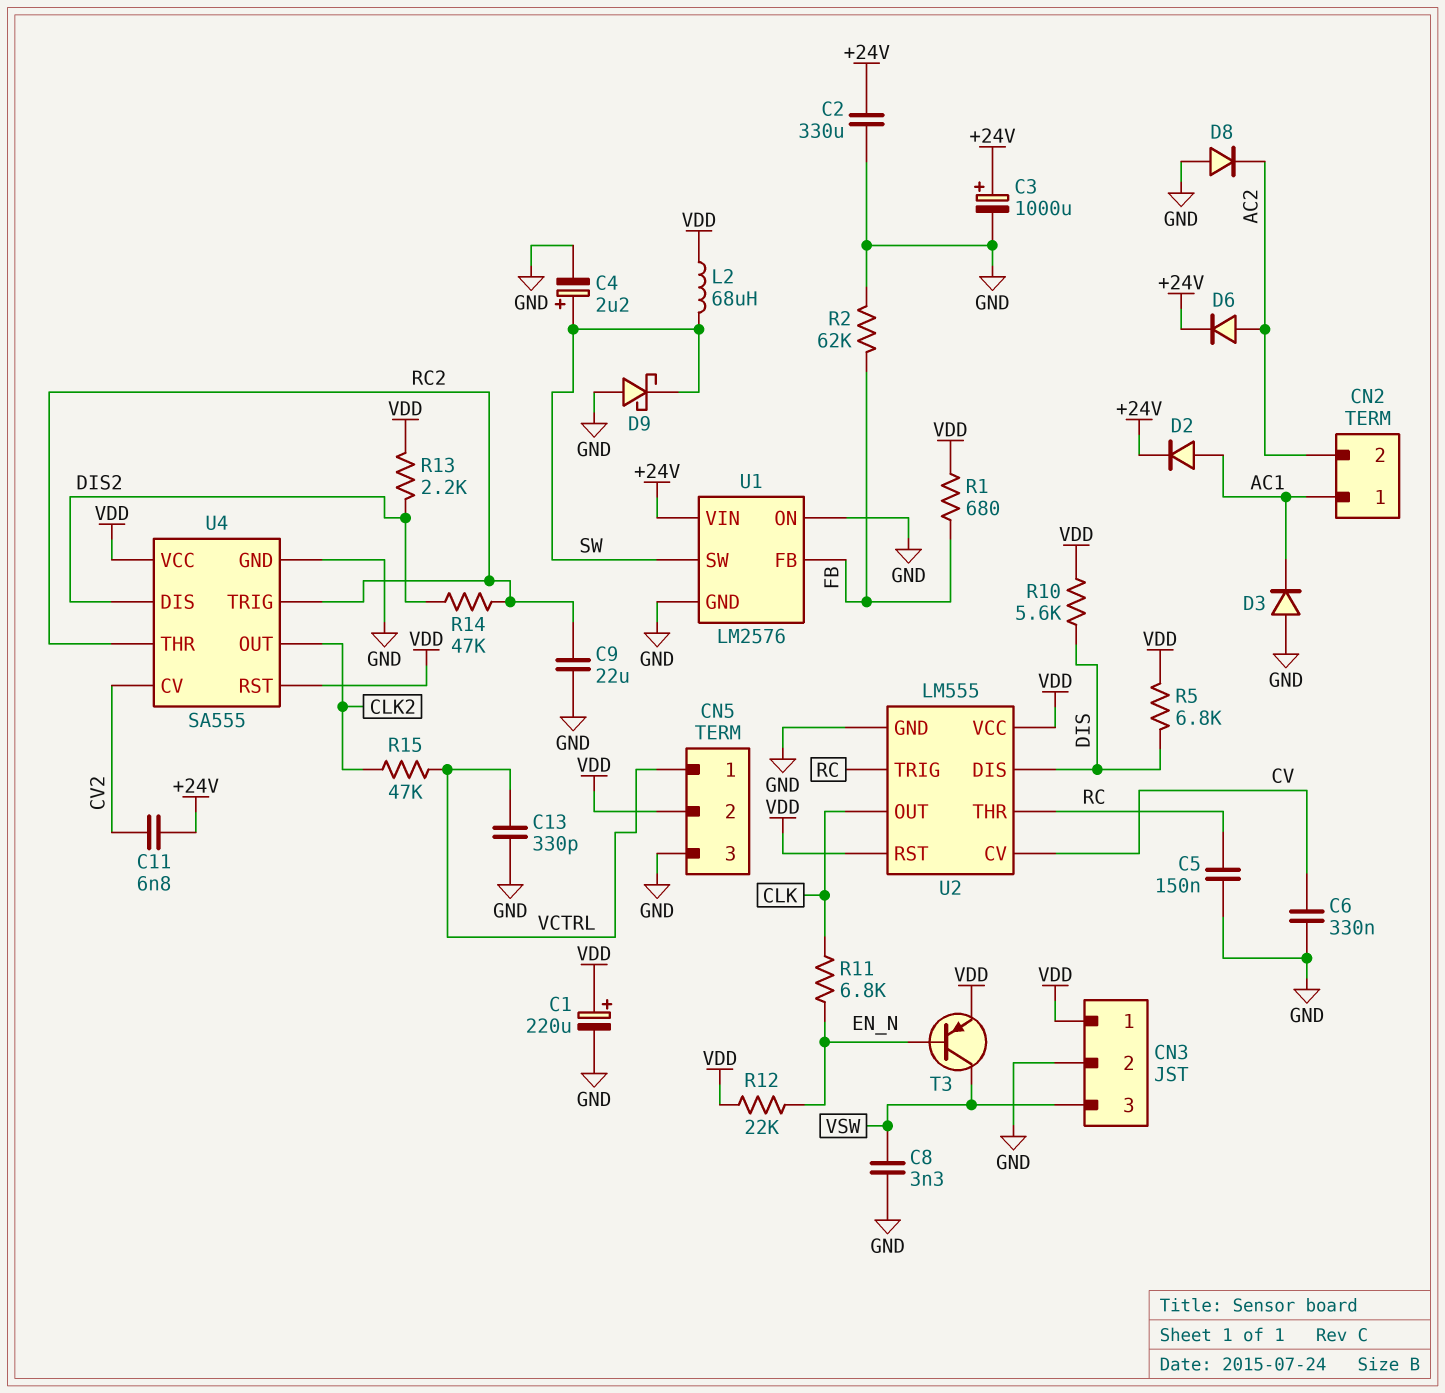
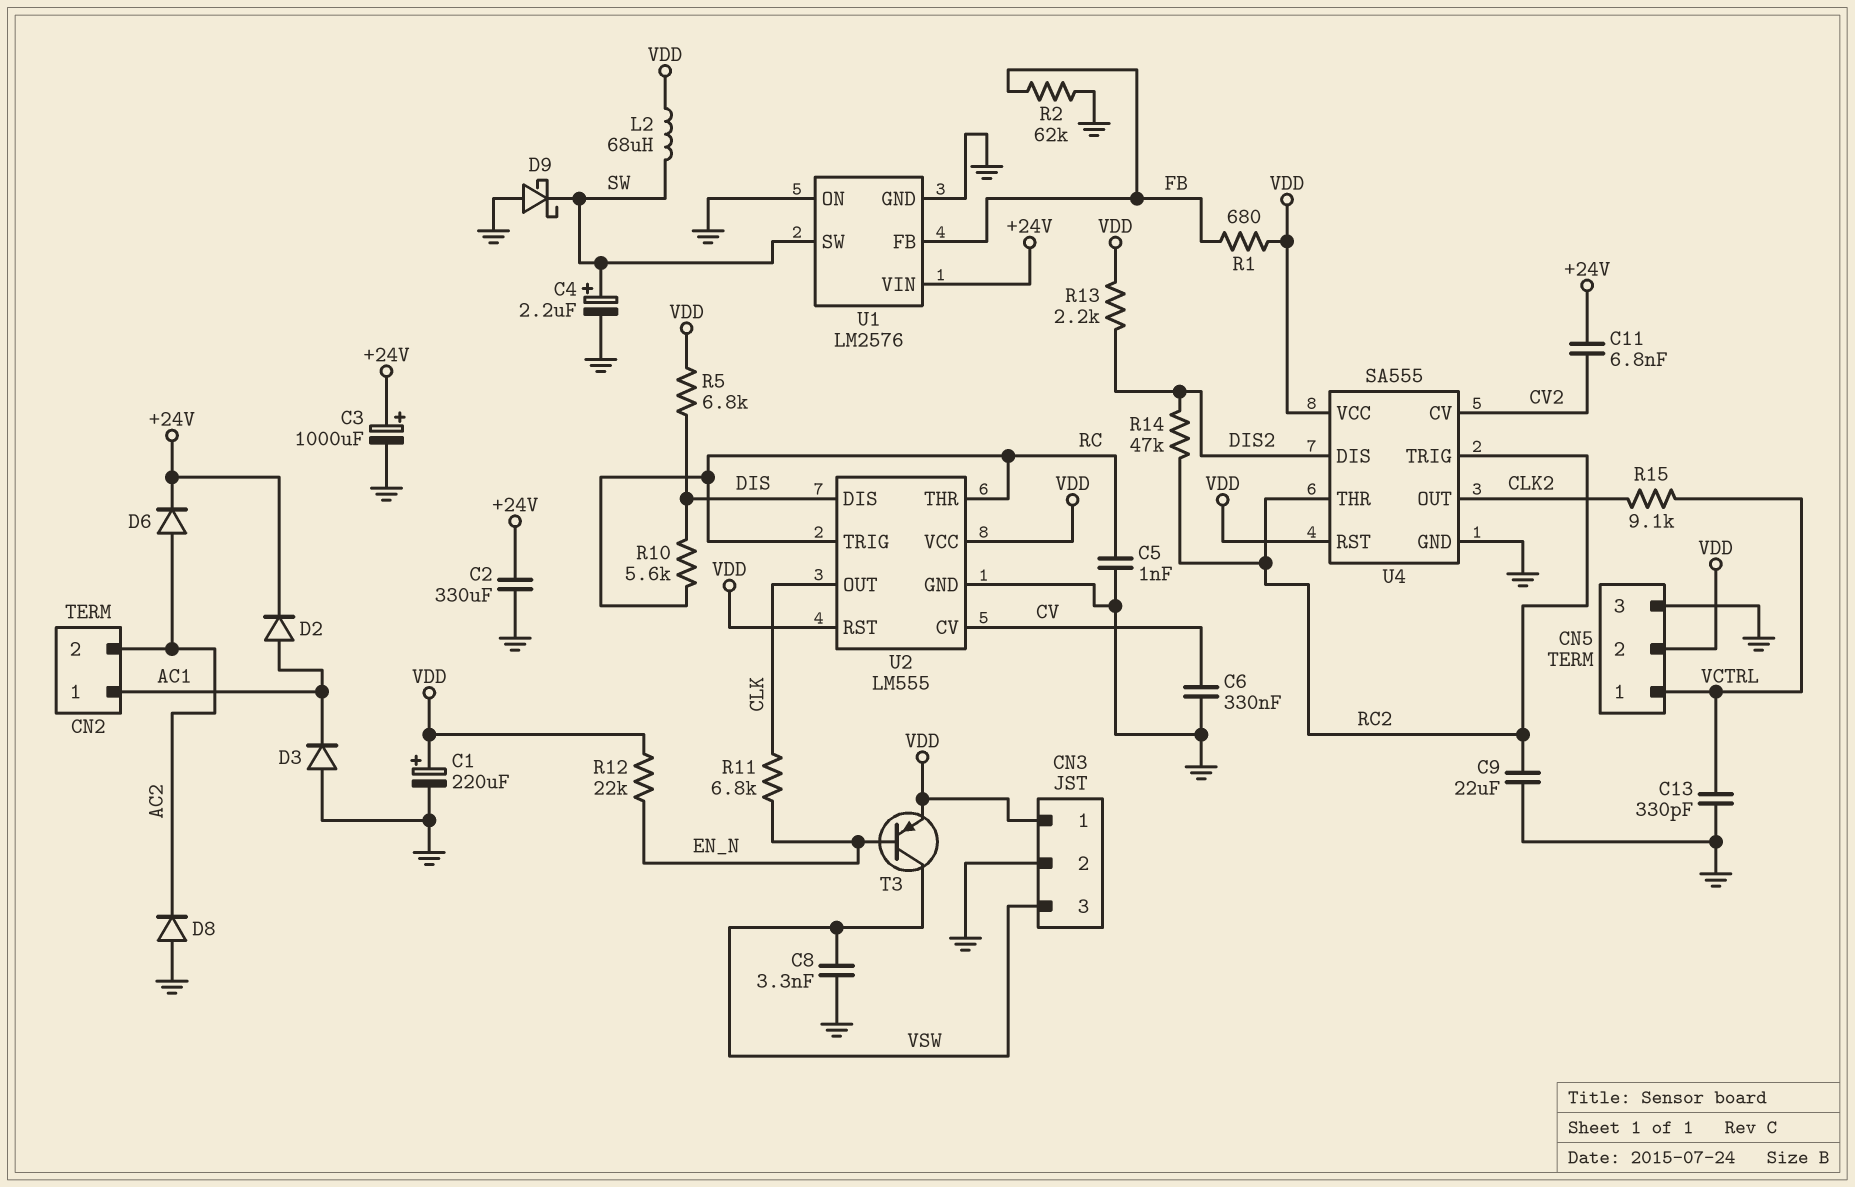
C5: 150nF (GND, RC) -> 1nF (GND, RC)
R10: 5.6k (DIS, VDD) -> 5.6k (DIS, RC)
R15: 47k (CLK2, VCTRL) -> 9.1k (CLK2, VCTRL)

